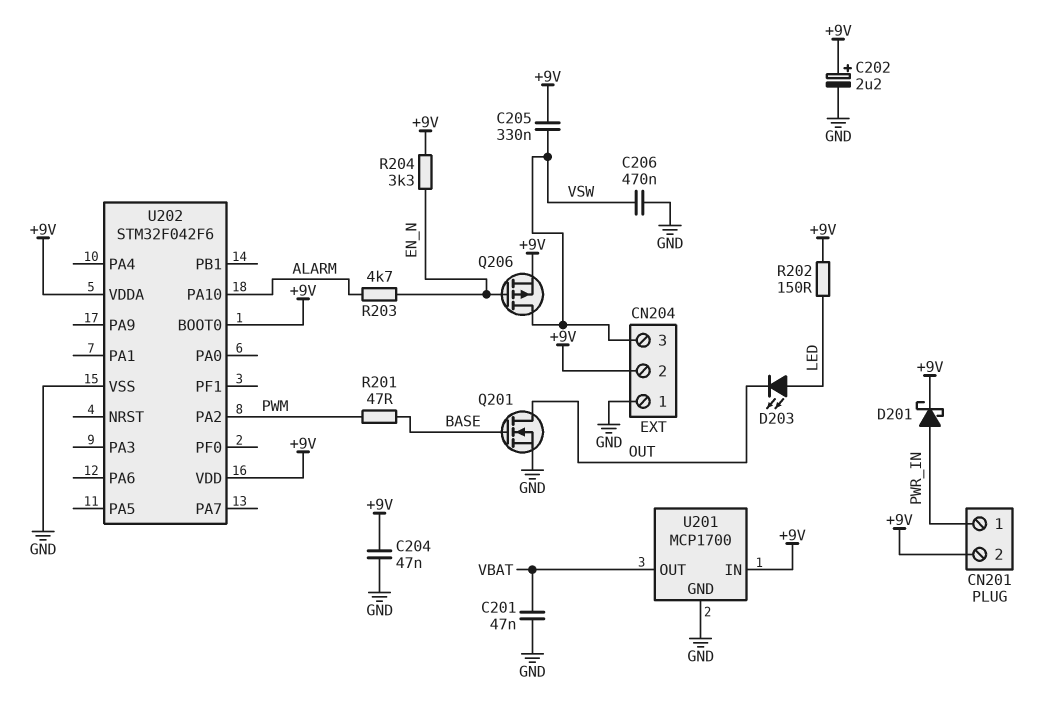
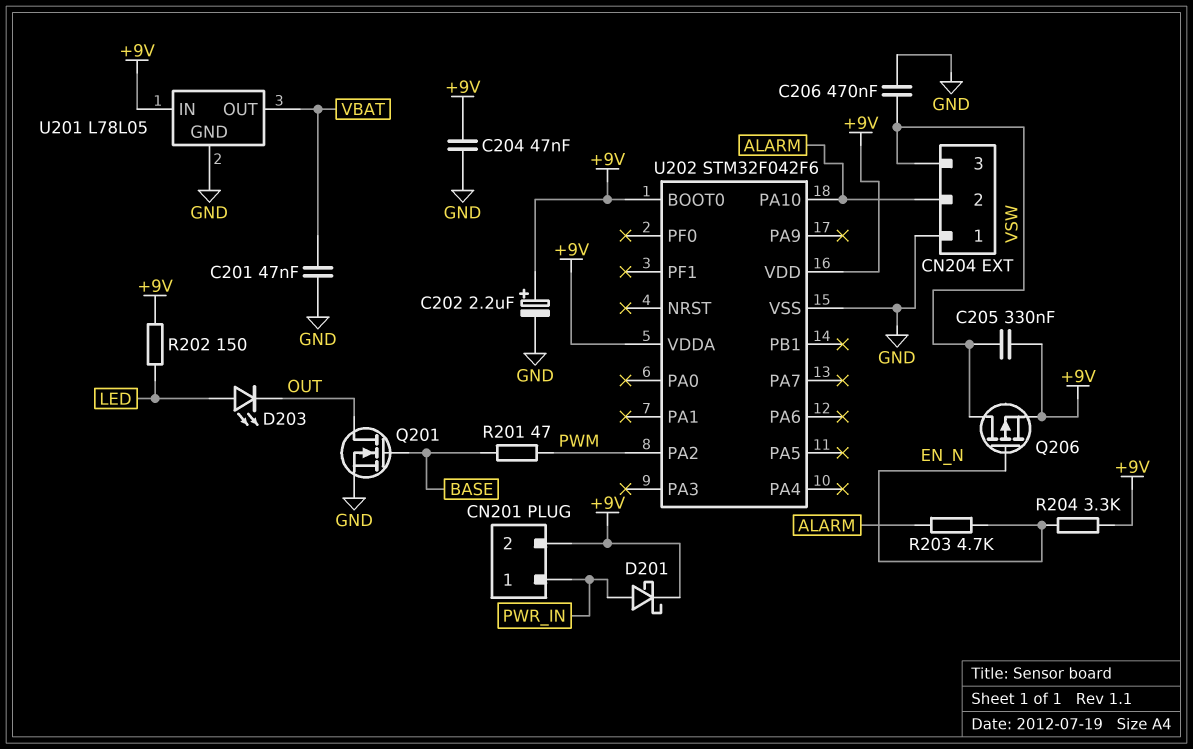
CN204 pin 2: +9V -> ALARM
U201: MCP1700 -> L78L05

